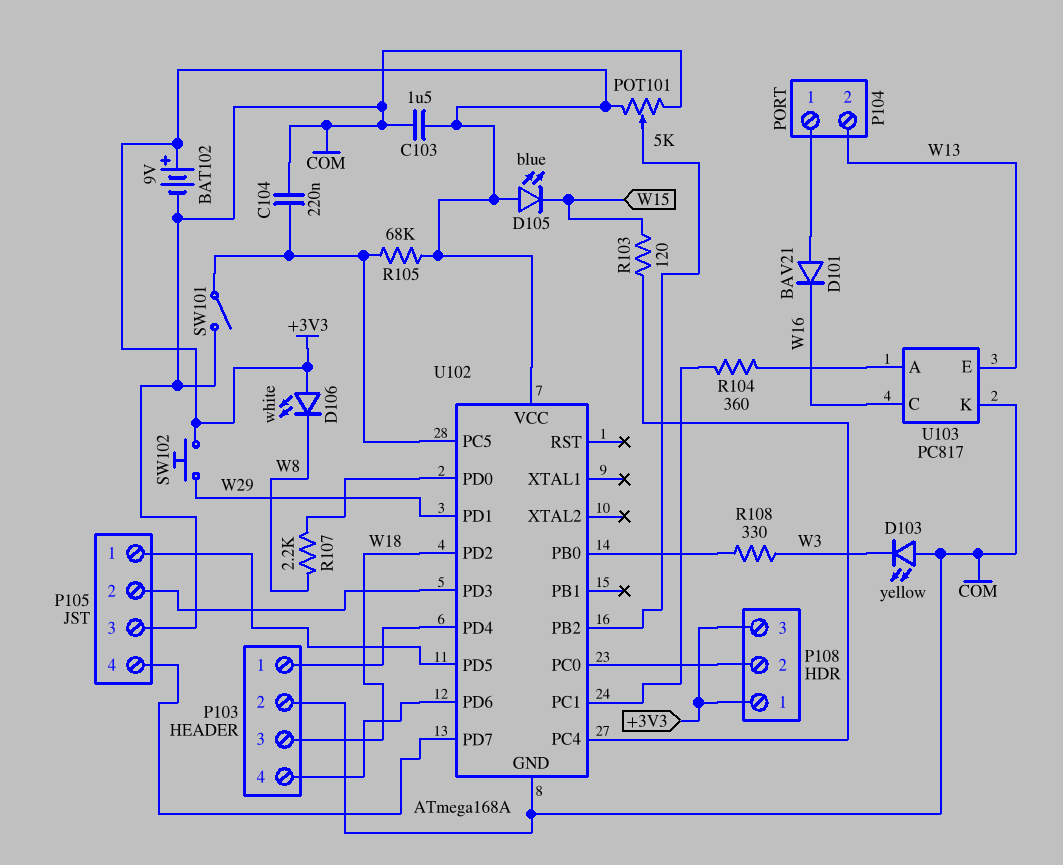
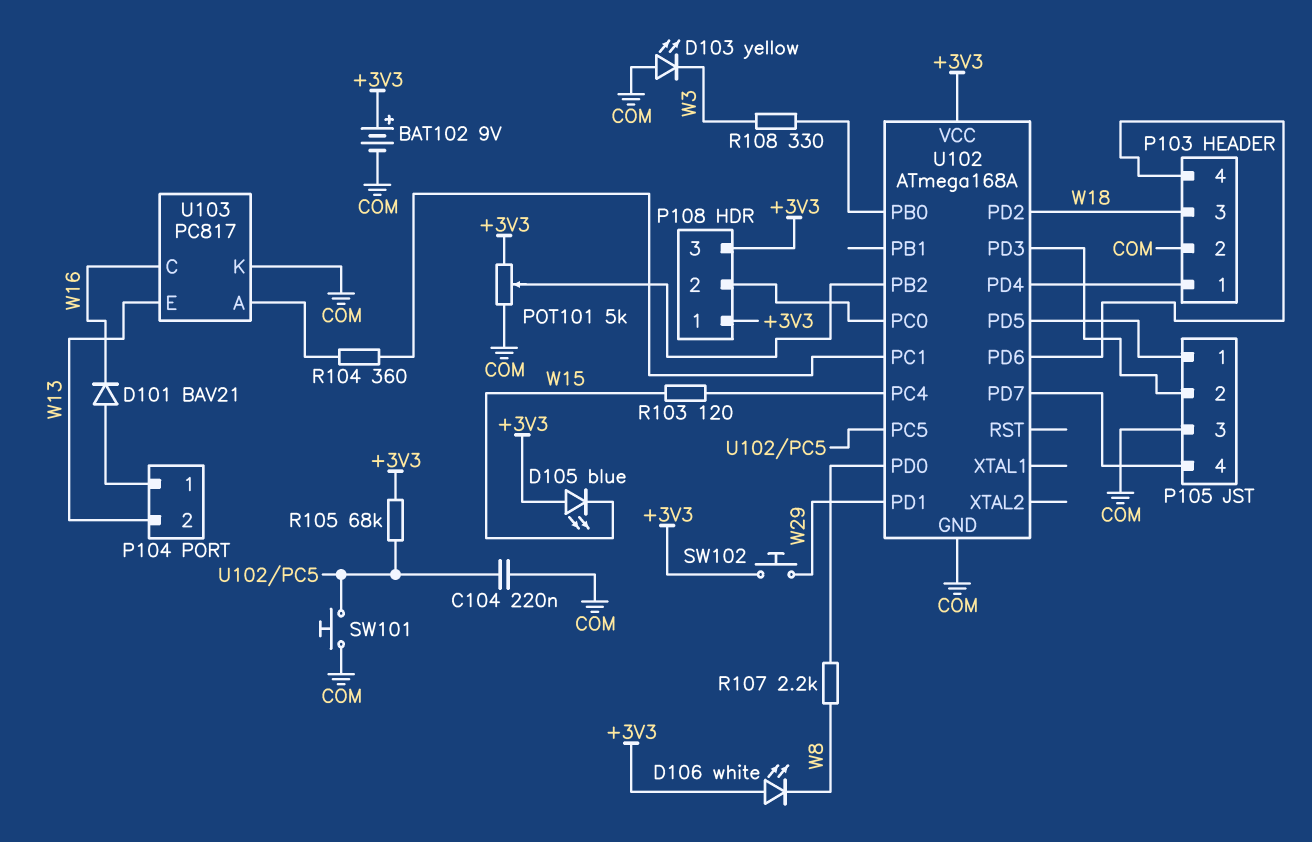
C103: 1.5uF (+3V3, COM) -> none
SW101: switch (COM, U102/PC5) -> button (COM, U102/PC5)

